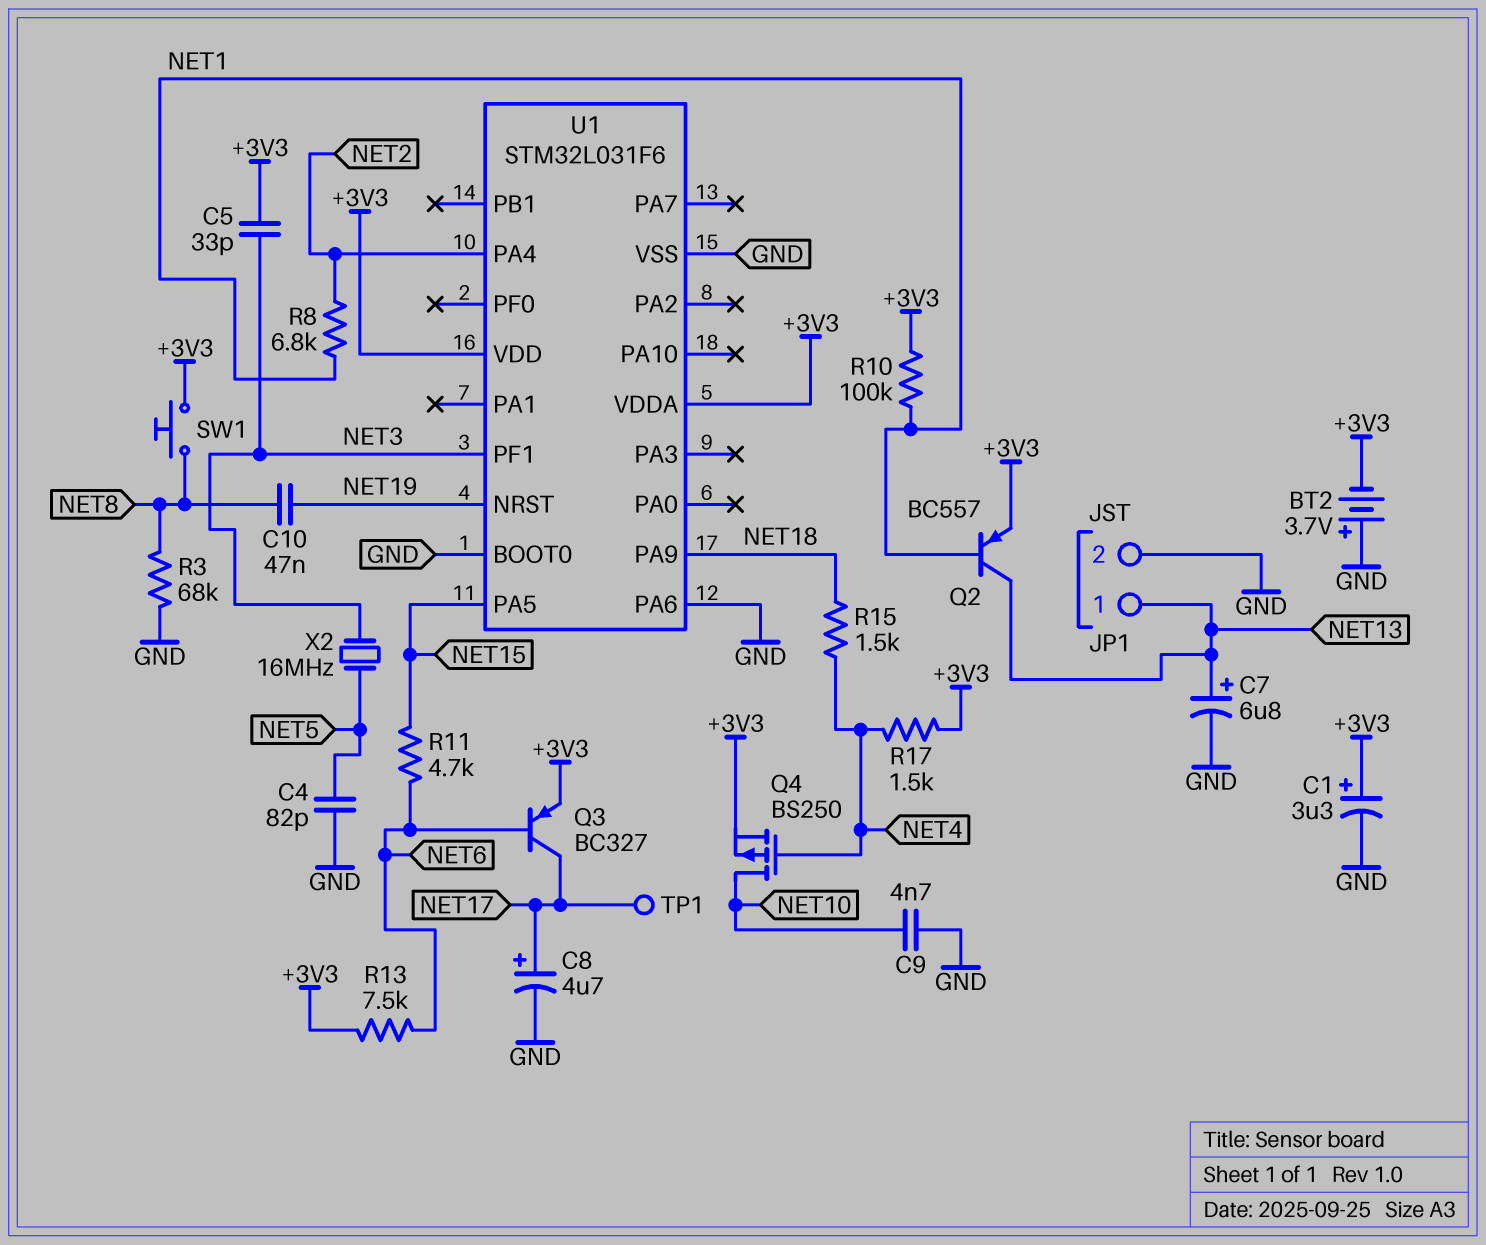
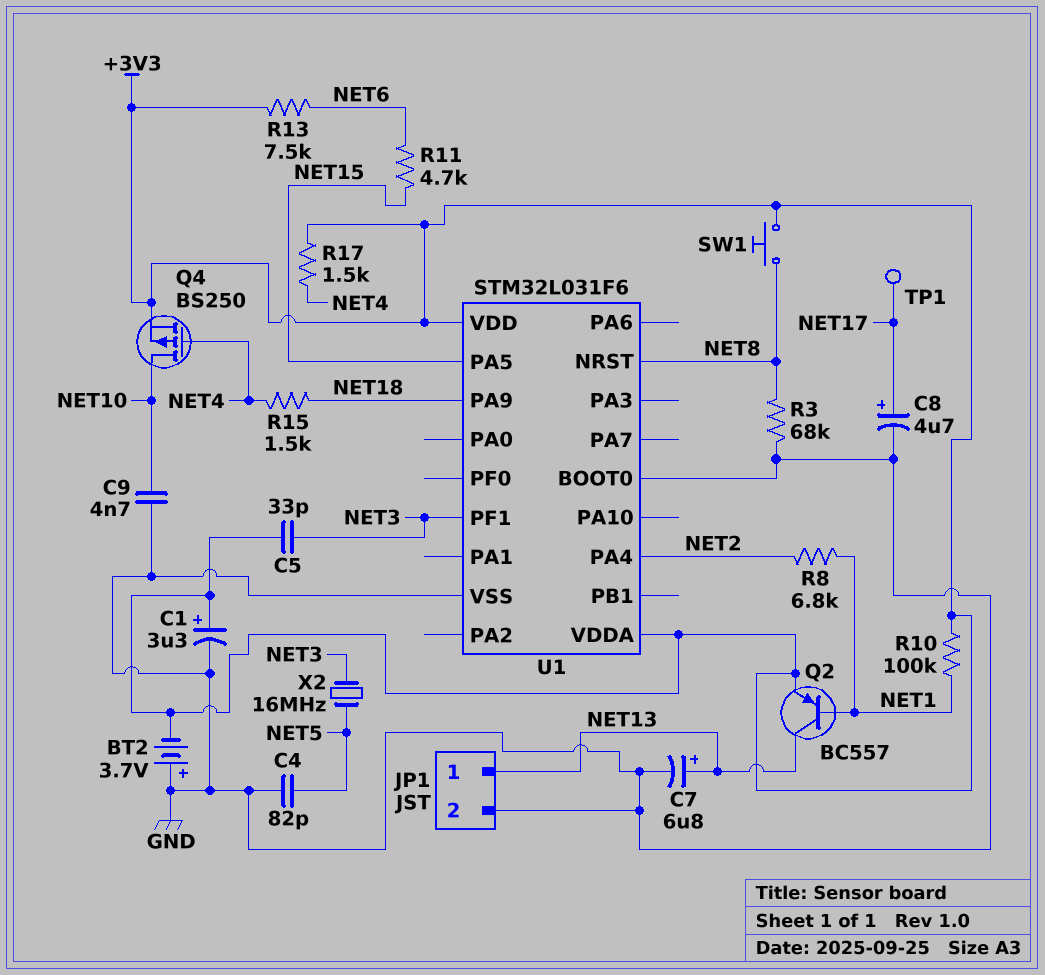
C10: 47nF (NET8, NET19) -> none
Q3: PNP BC327 (B NET6, C NET17, E +3V3) -> none
U1 pin NRST: NET19 -> NET8
U1 pin PA6: GND -> none

